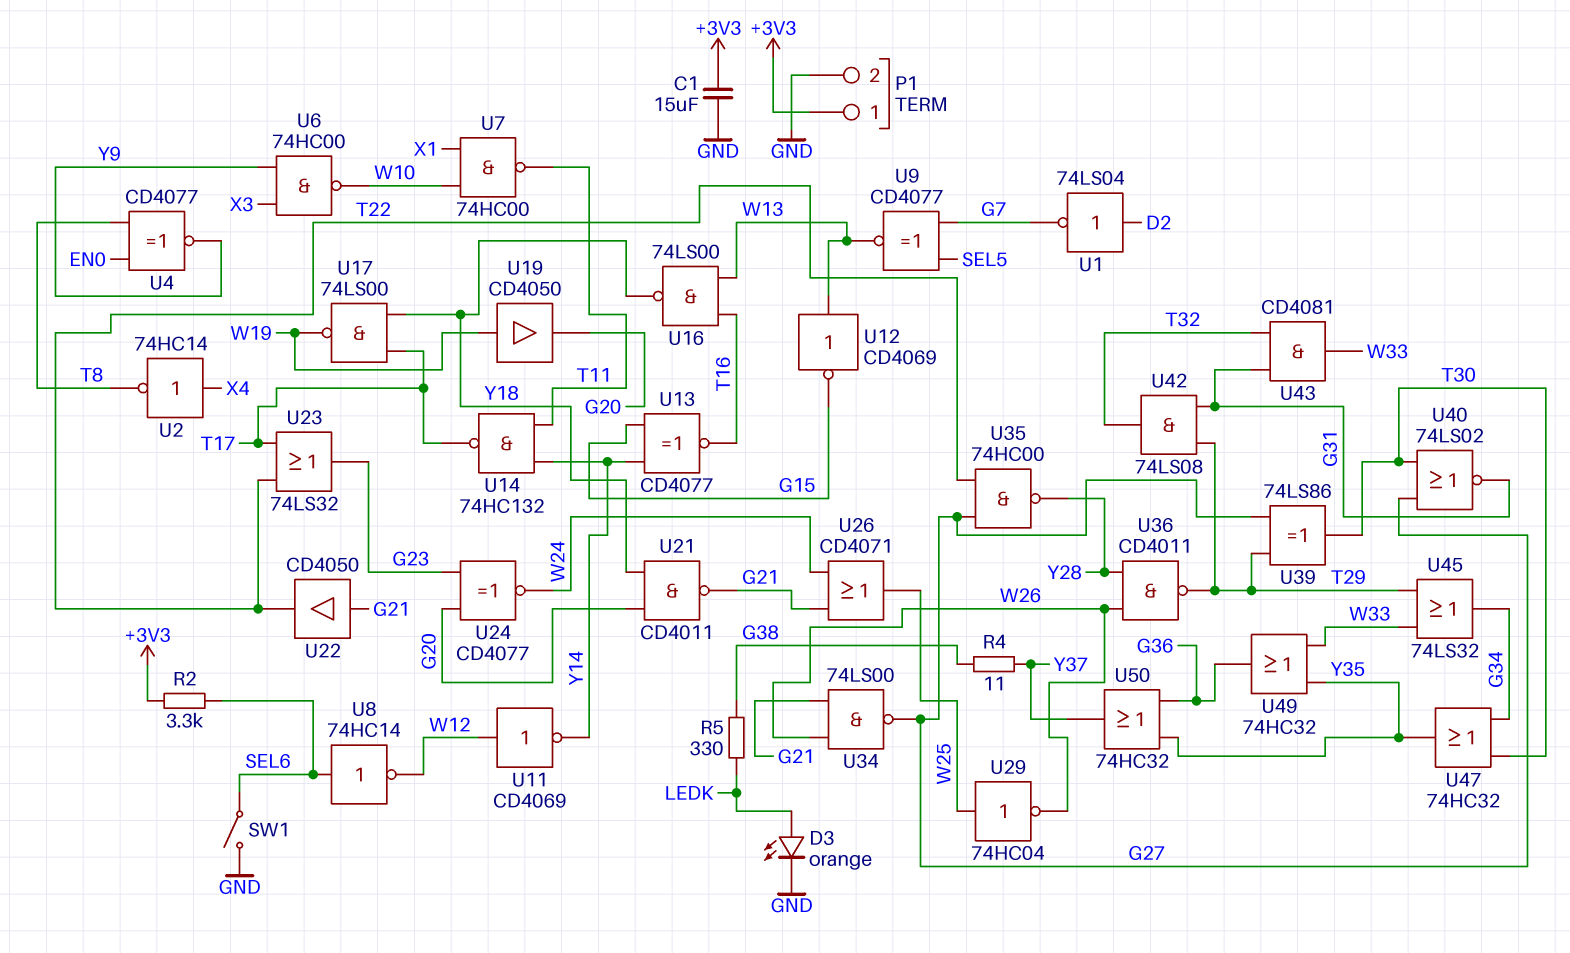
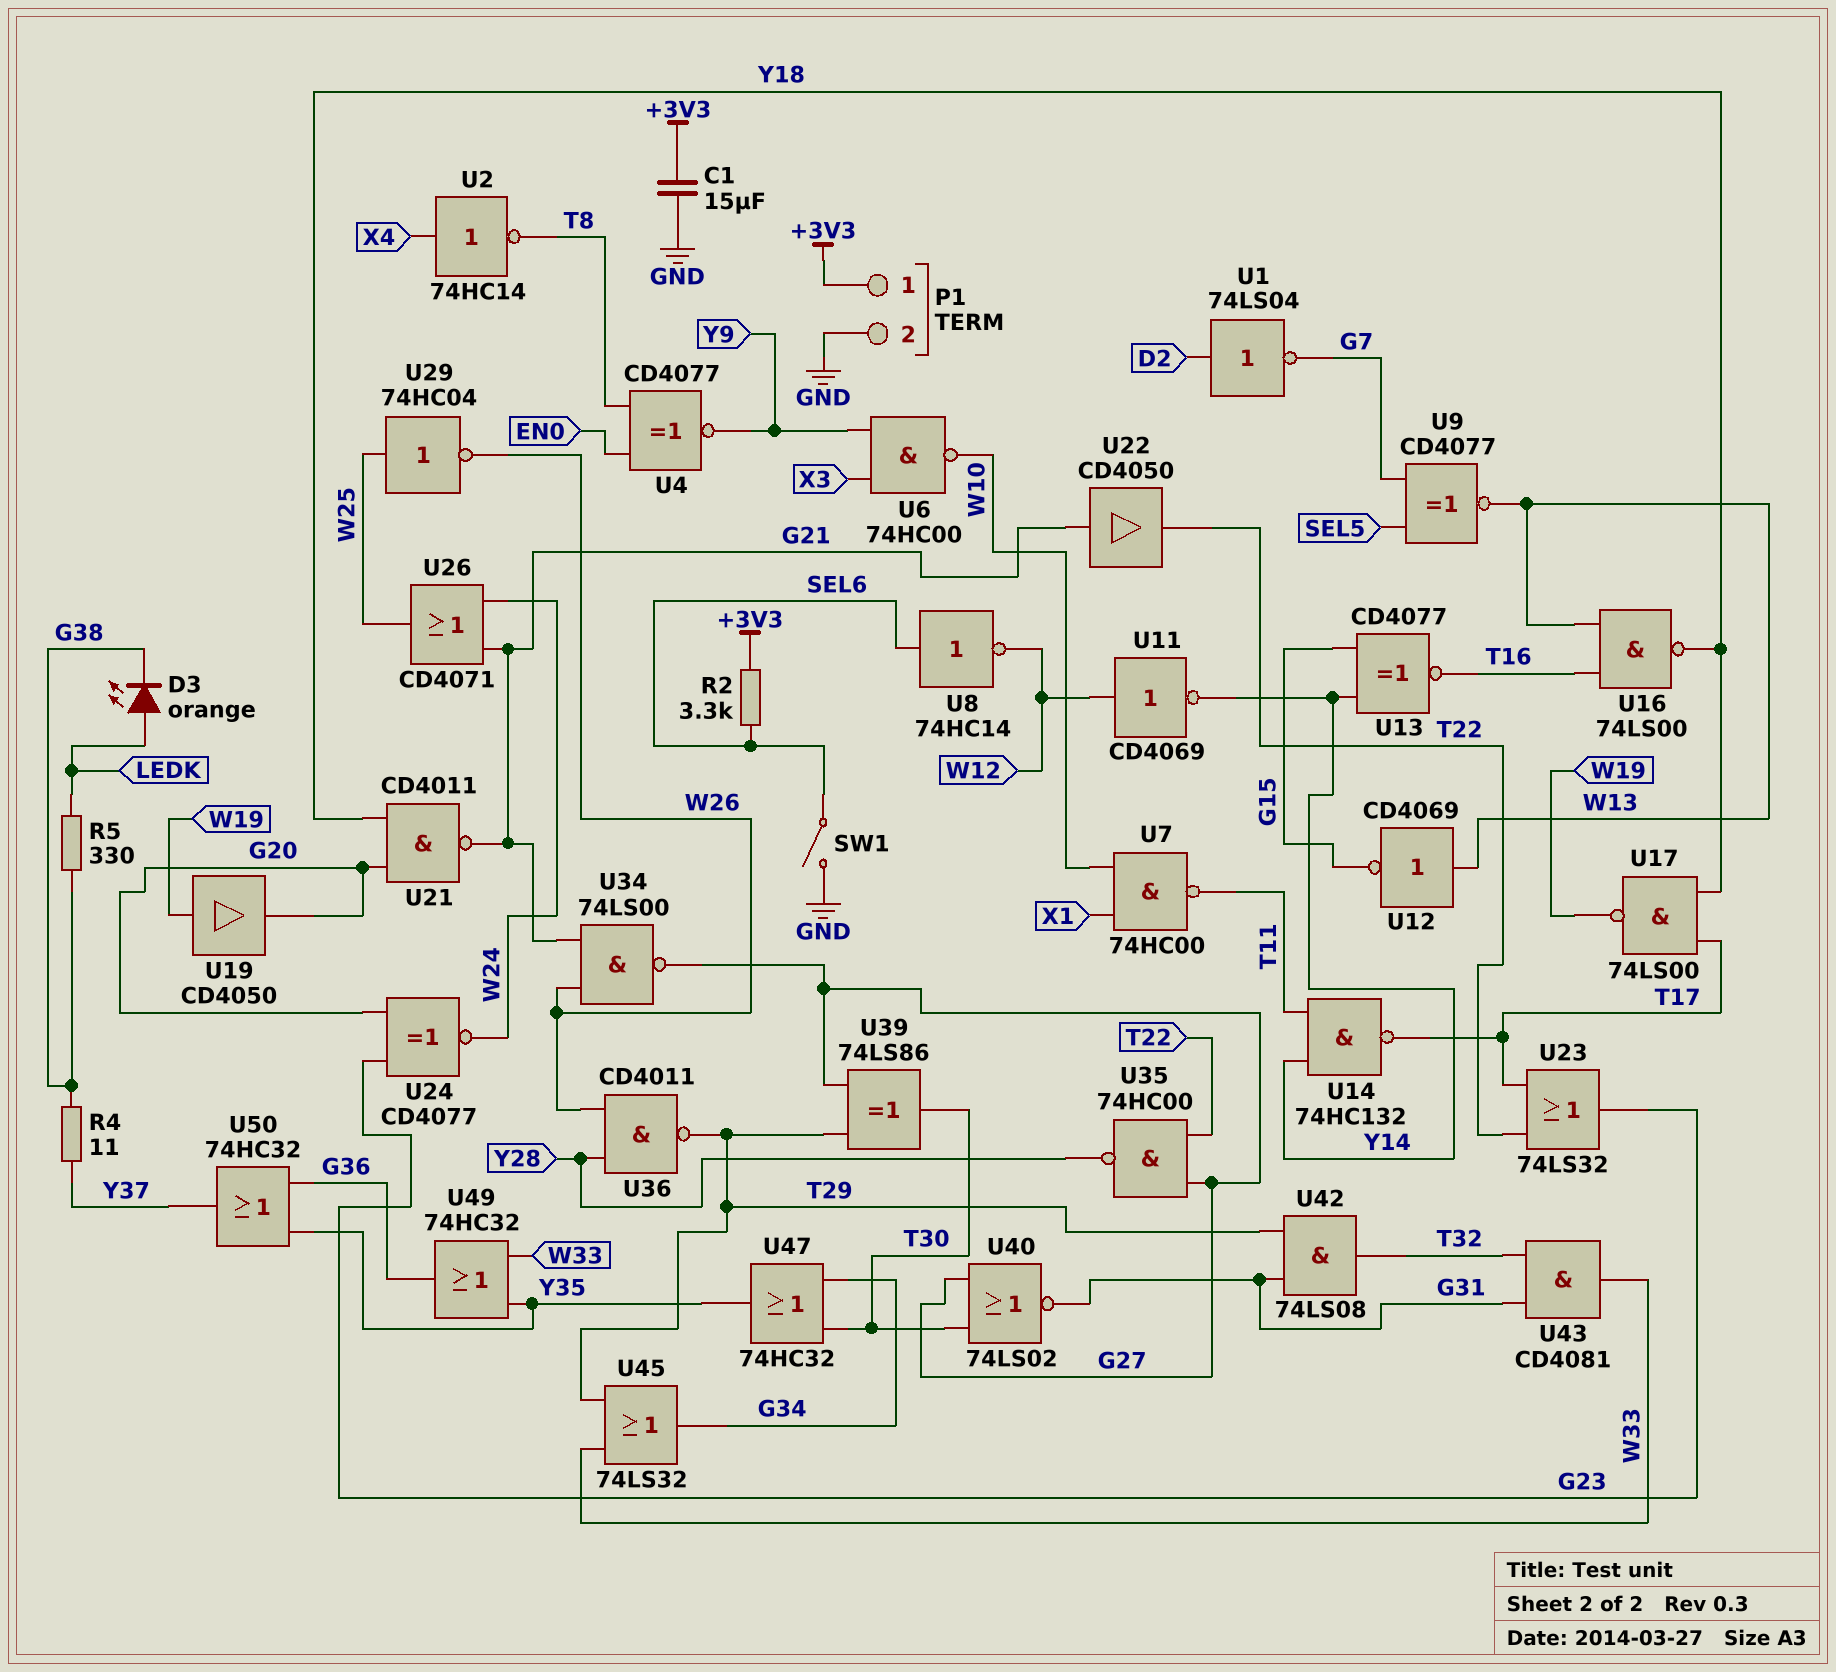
D3: LED orange (A LEDK, K GND) -> LED orange (A LEDK, K G38)

